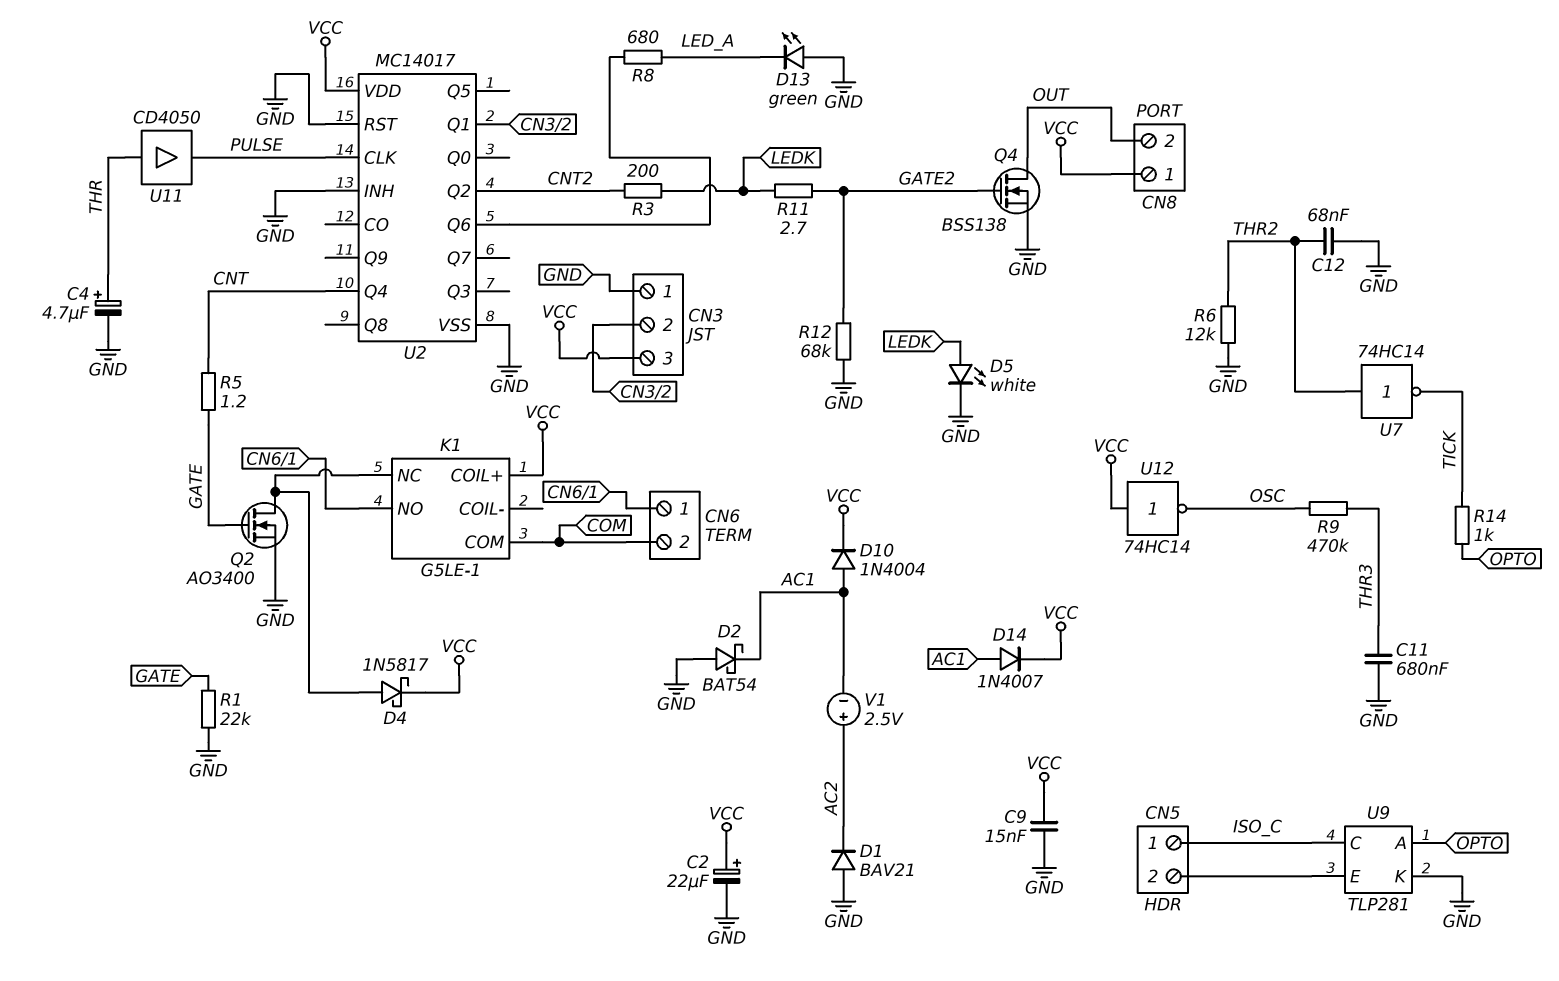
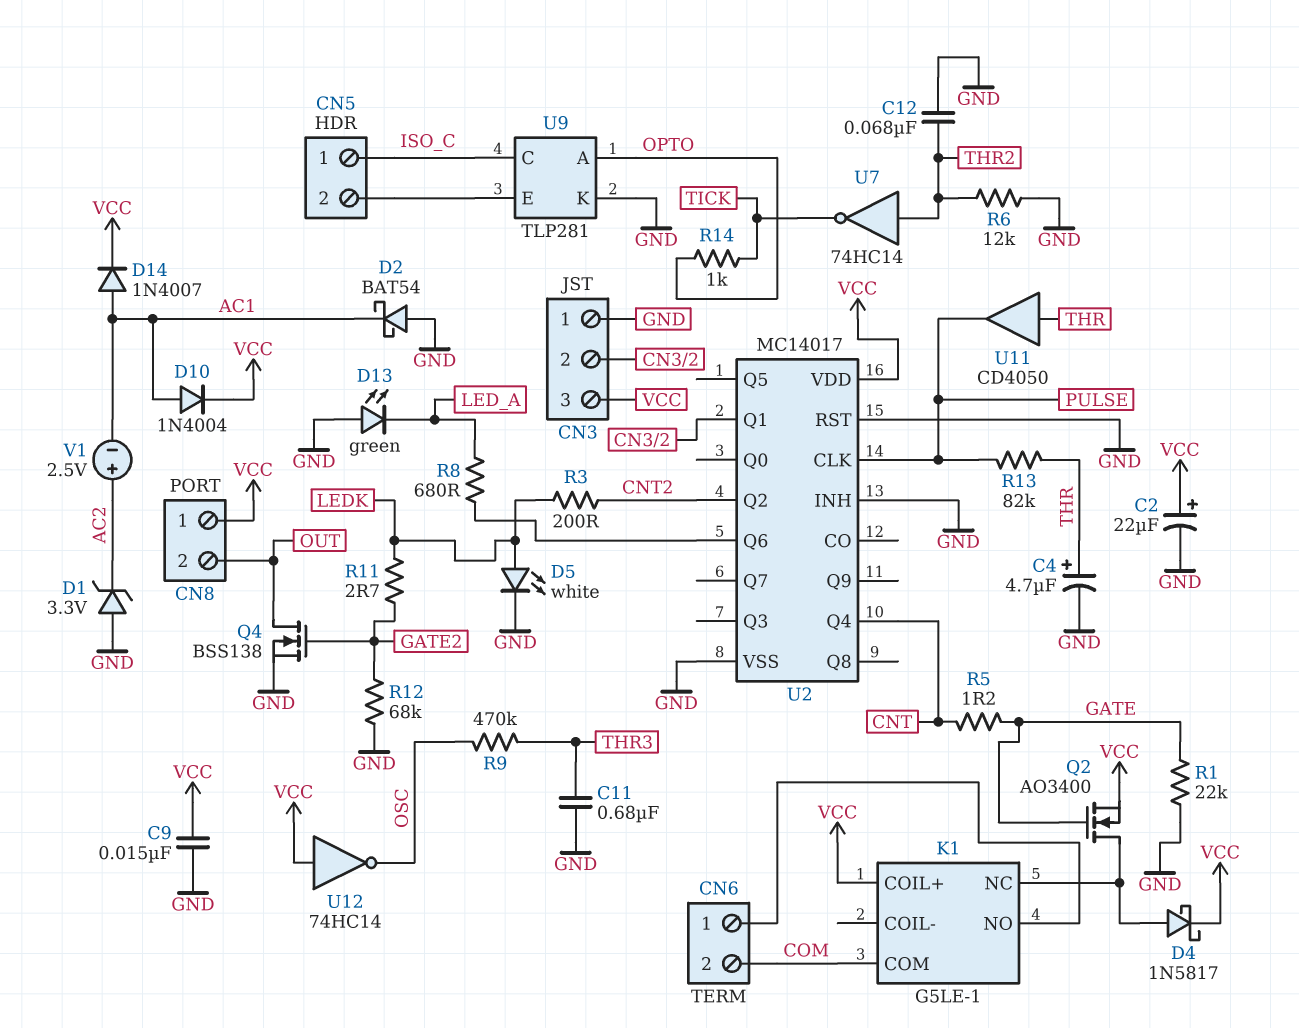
D1: diode BAV21 (A GND, K AC2) -> zener 3.3V (A GND, K AC2)
Q2: NMOS AO3400 (G GATE, D K1/NC, S GND) -> NMOS AO3400 (G GATE, D K1/NC, S VCC)
R13: none -> 82k (PULSE, THR)

